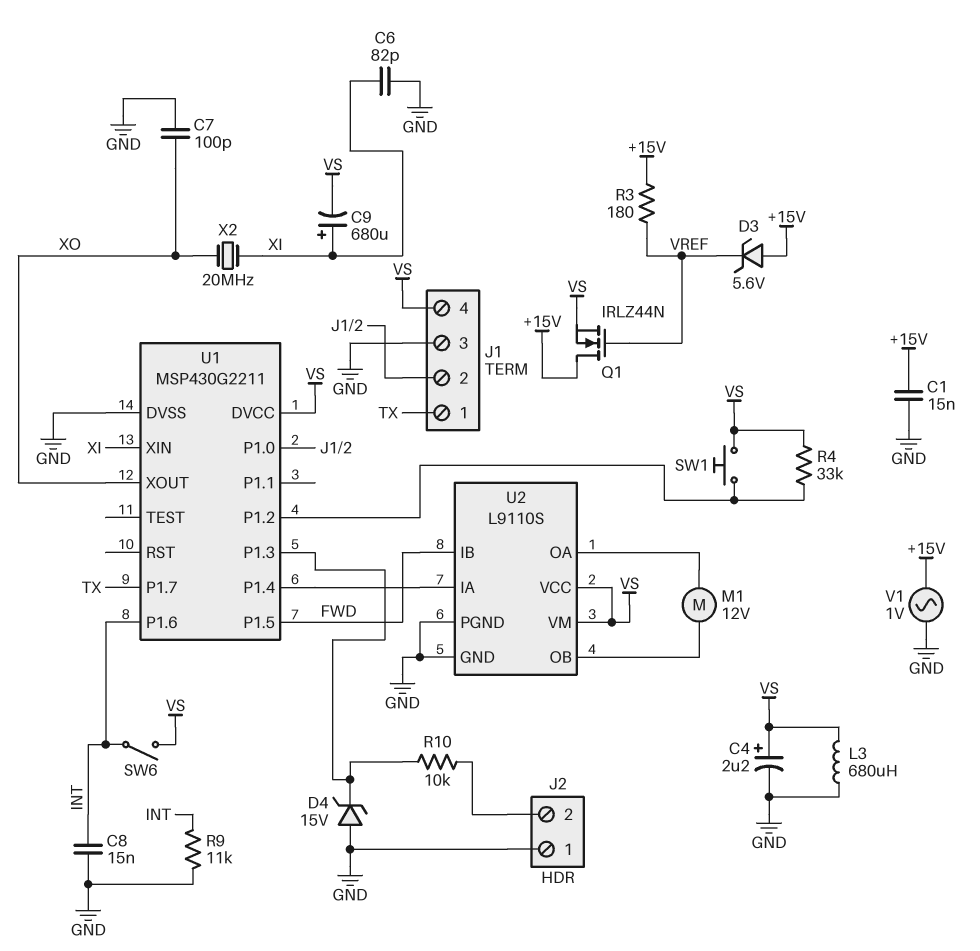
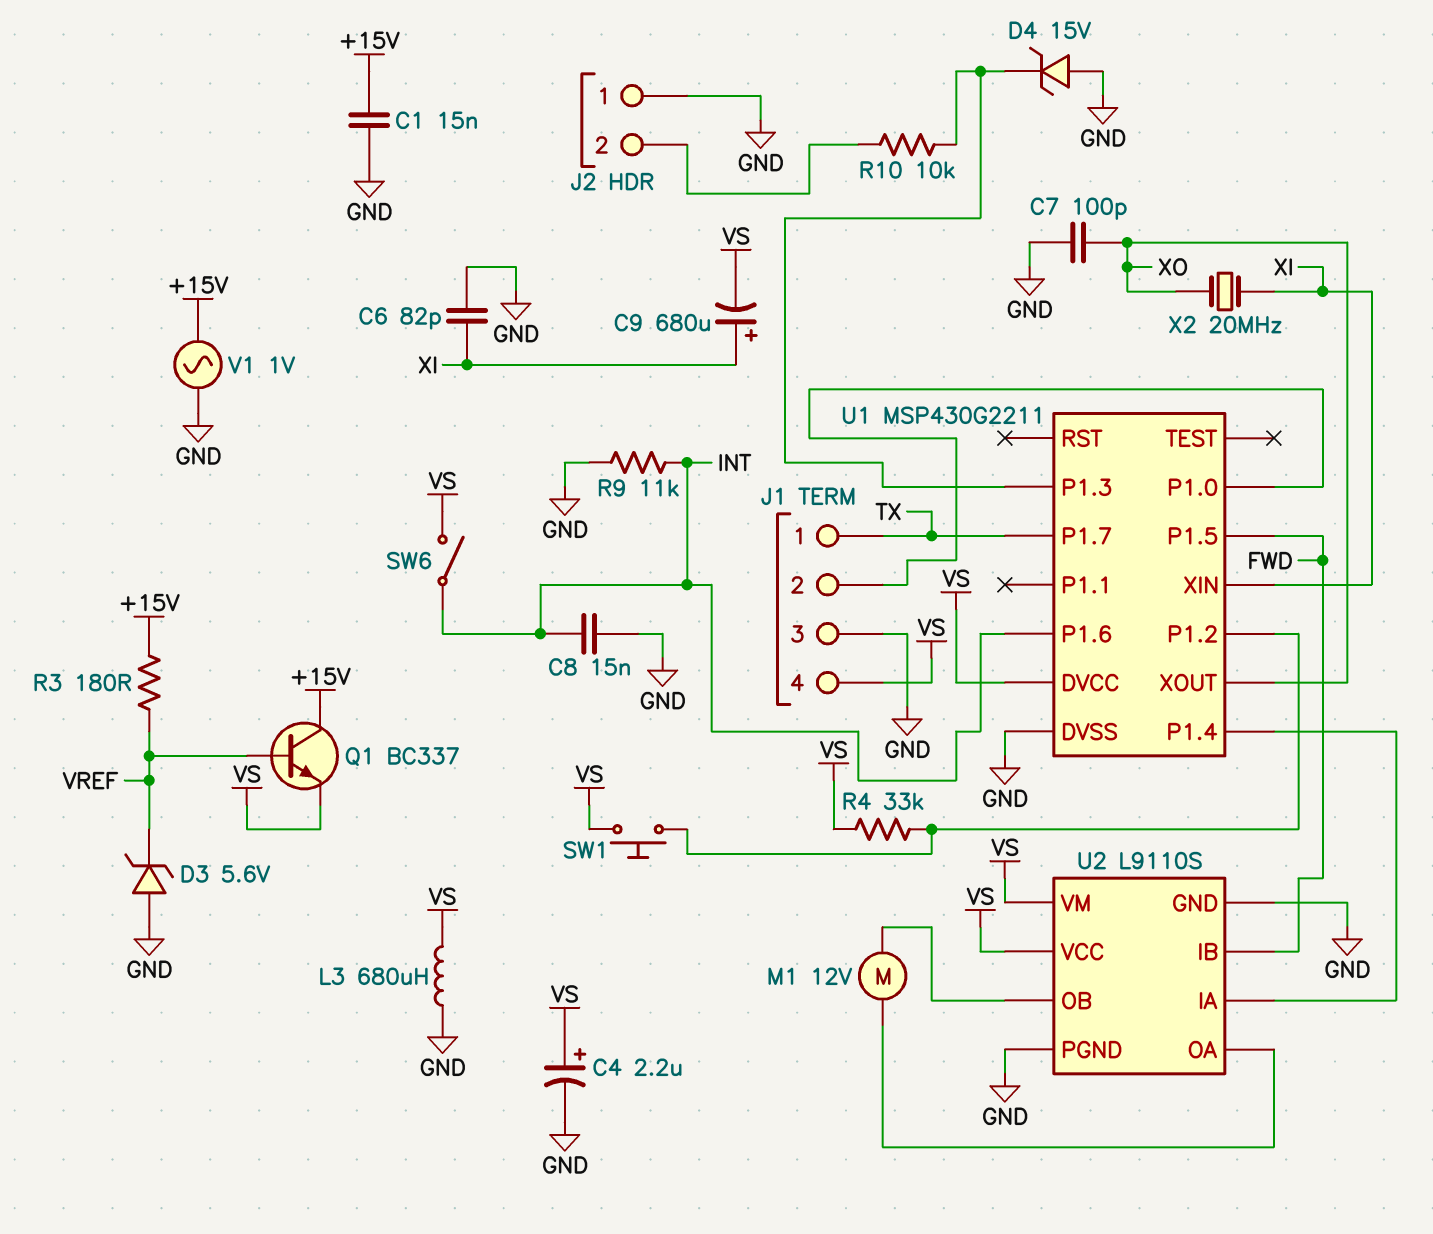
D3: zener 5.6V (A +15V, K VREF) -> zener 5.6V (A GND, K VREF)
Q1: NMOS IRLZ44N (G VREF, D +15V, S VS) -> NPN BC337 (B VREF, C +15V, E VS)

